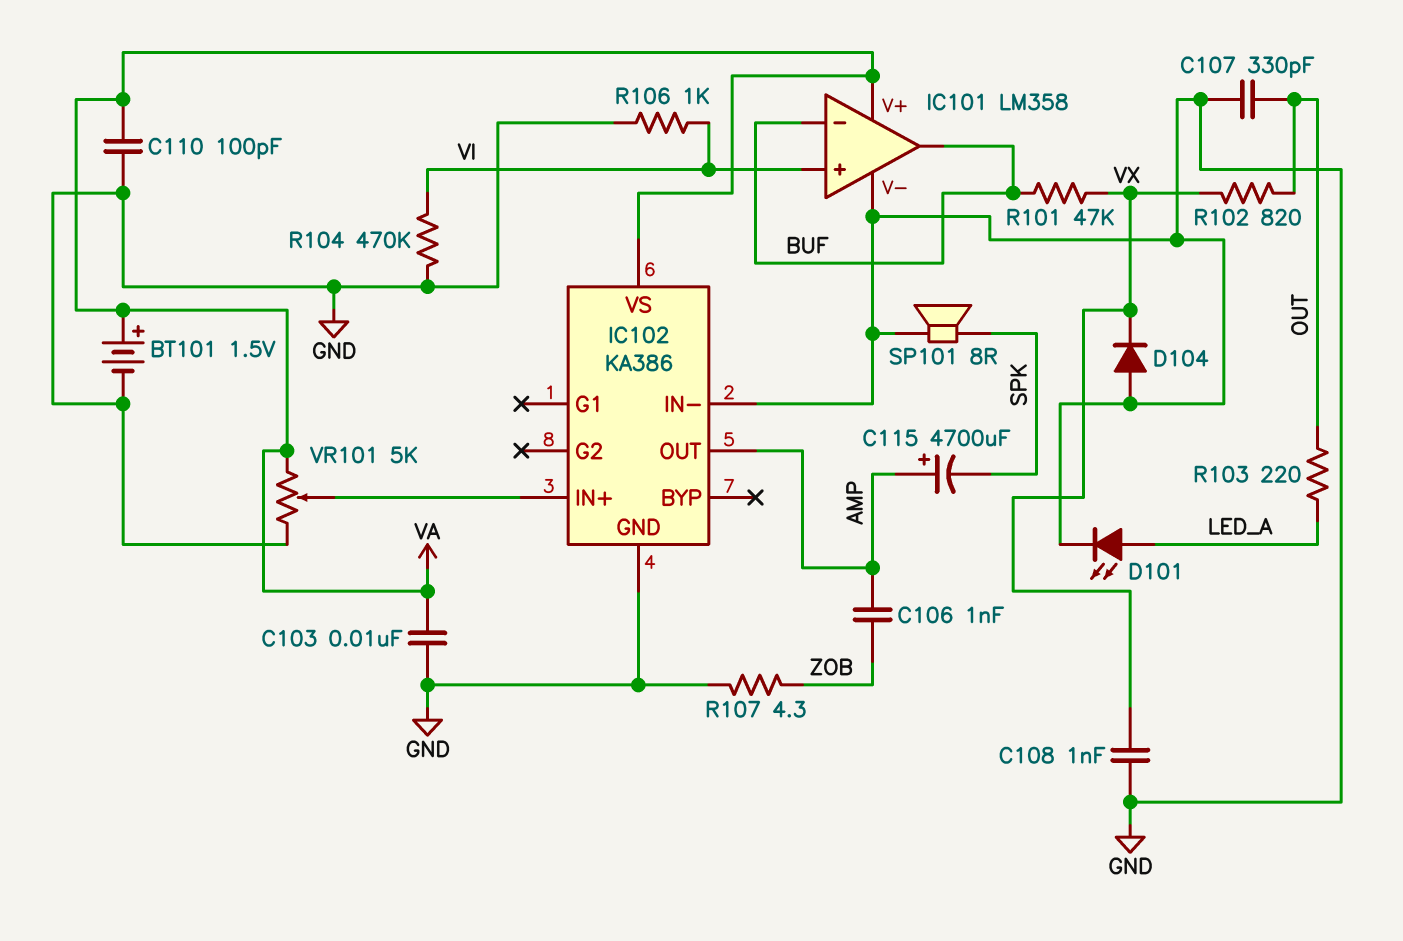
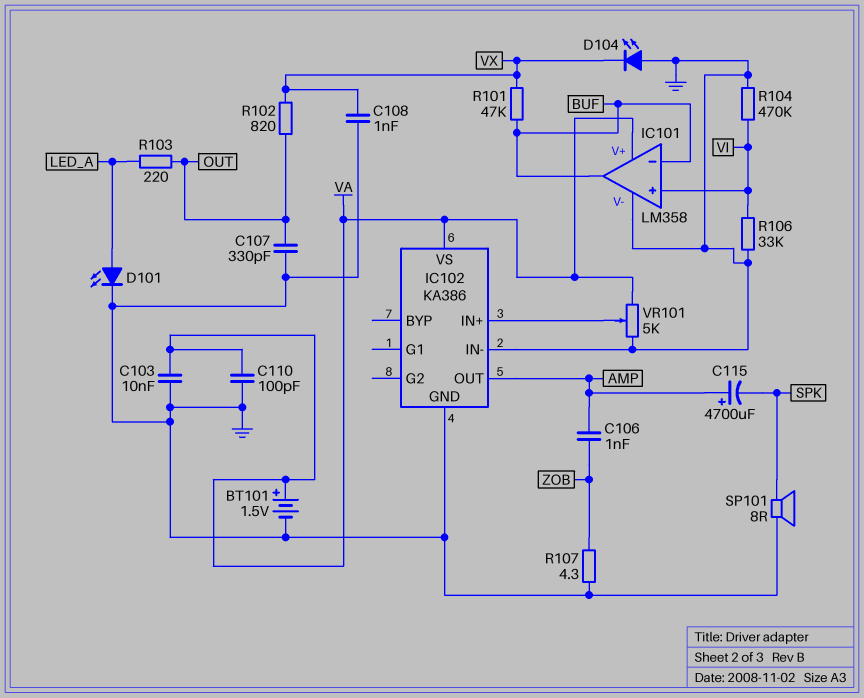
D104: diode (A GND, K VX) -> LED (A GND, K VX)
R106: 1k (GND, VI) -> 33k (GND, VI)

